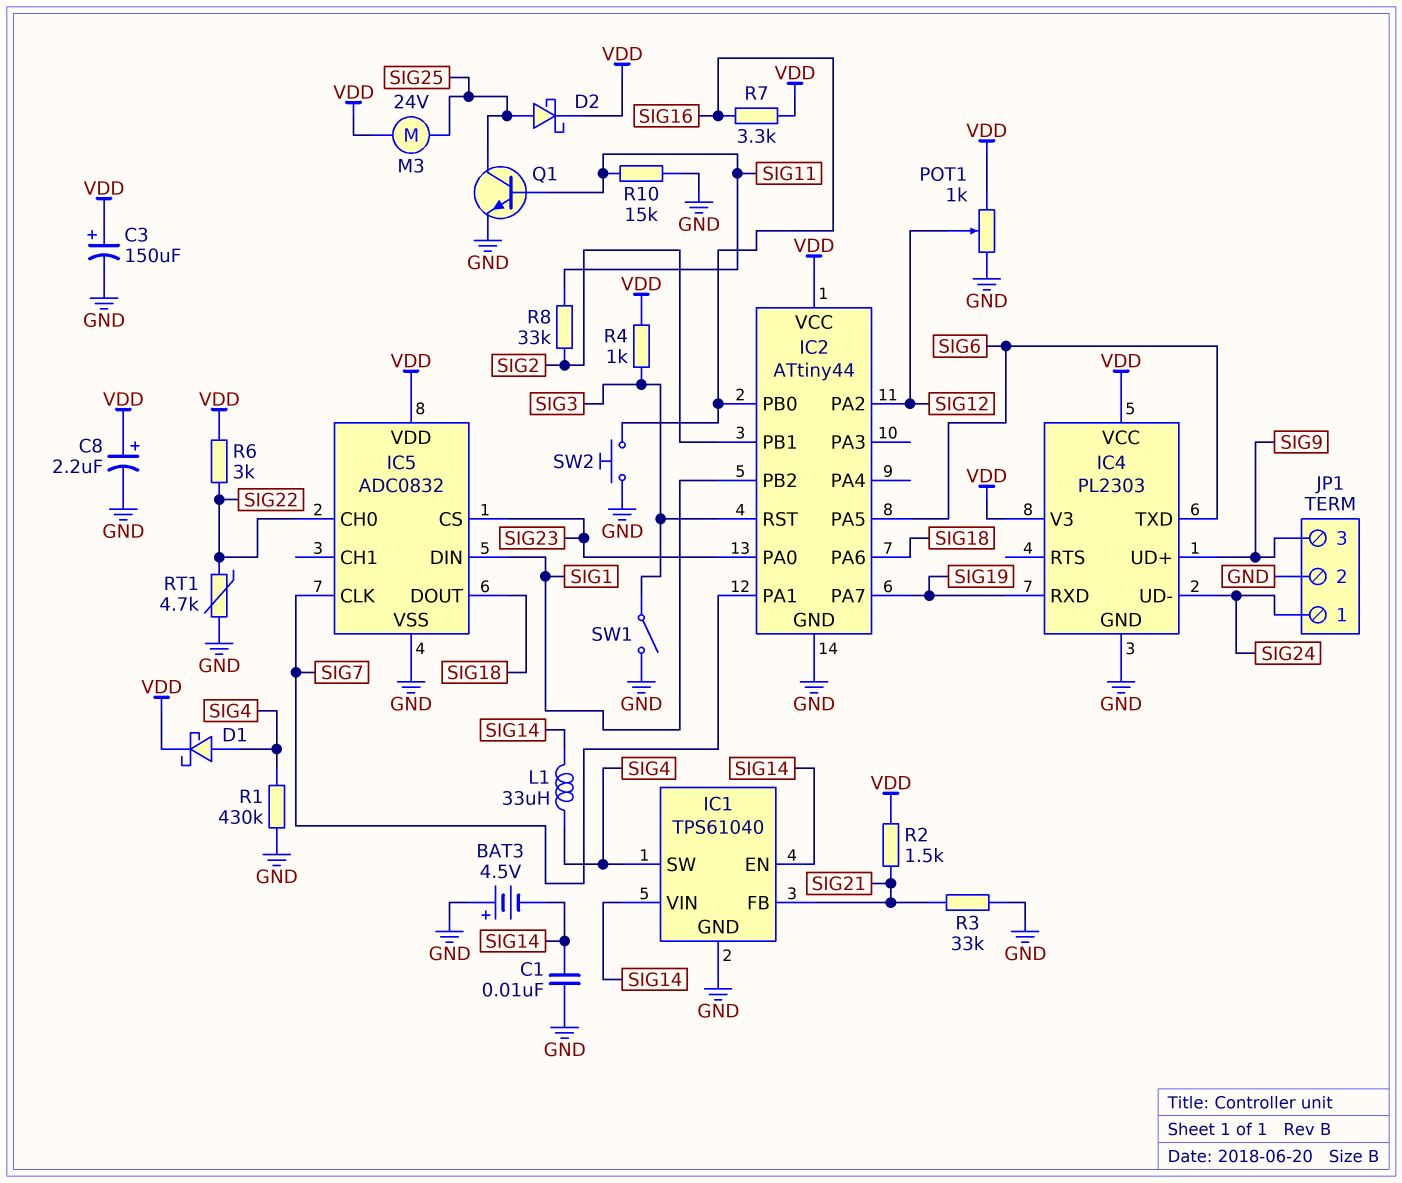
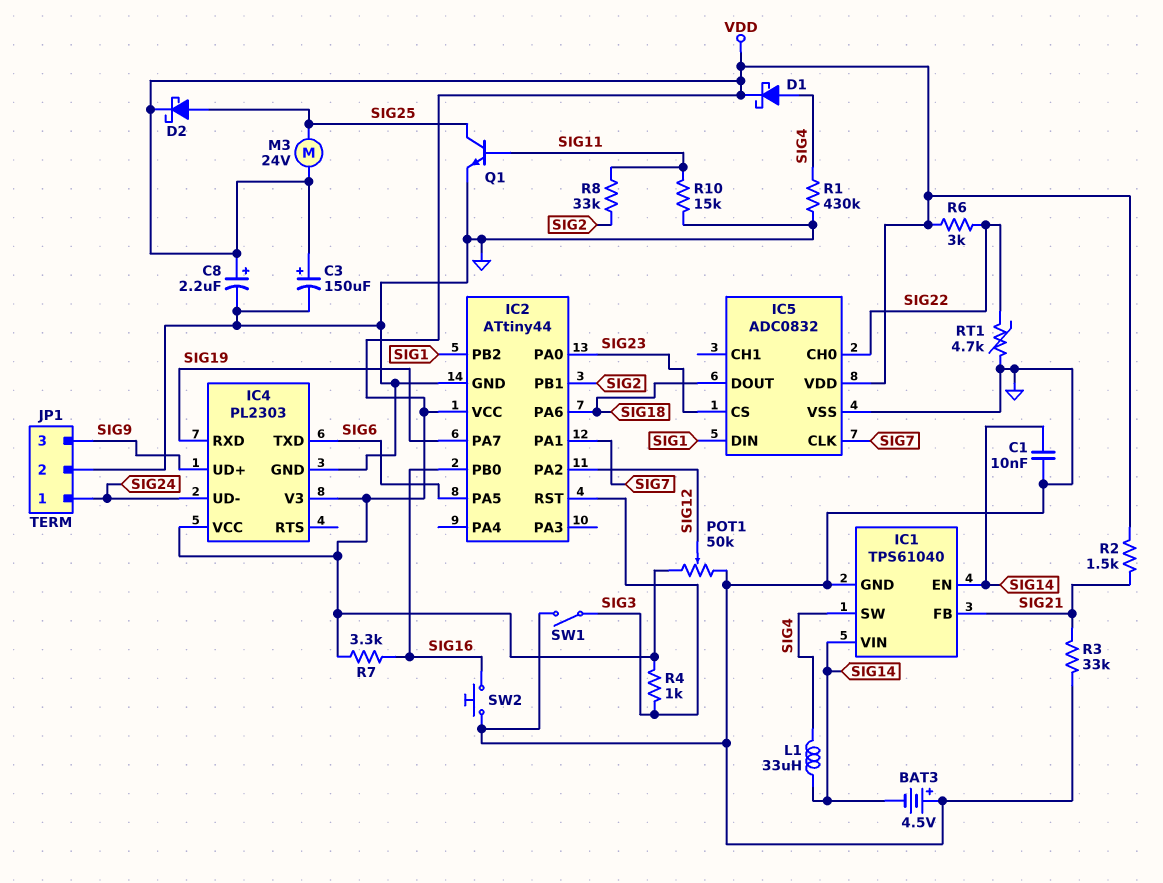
POT1: 1k (GND, VDD, wiper SIG12) -> 50k (GND, VDD, wiper SIG12)

